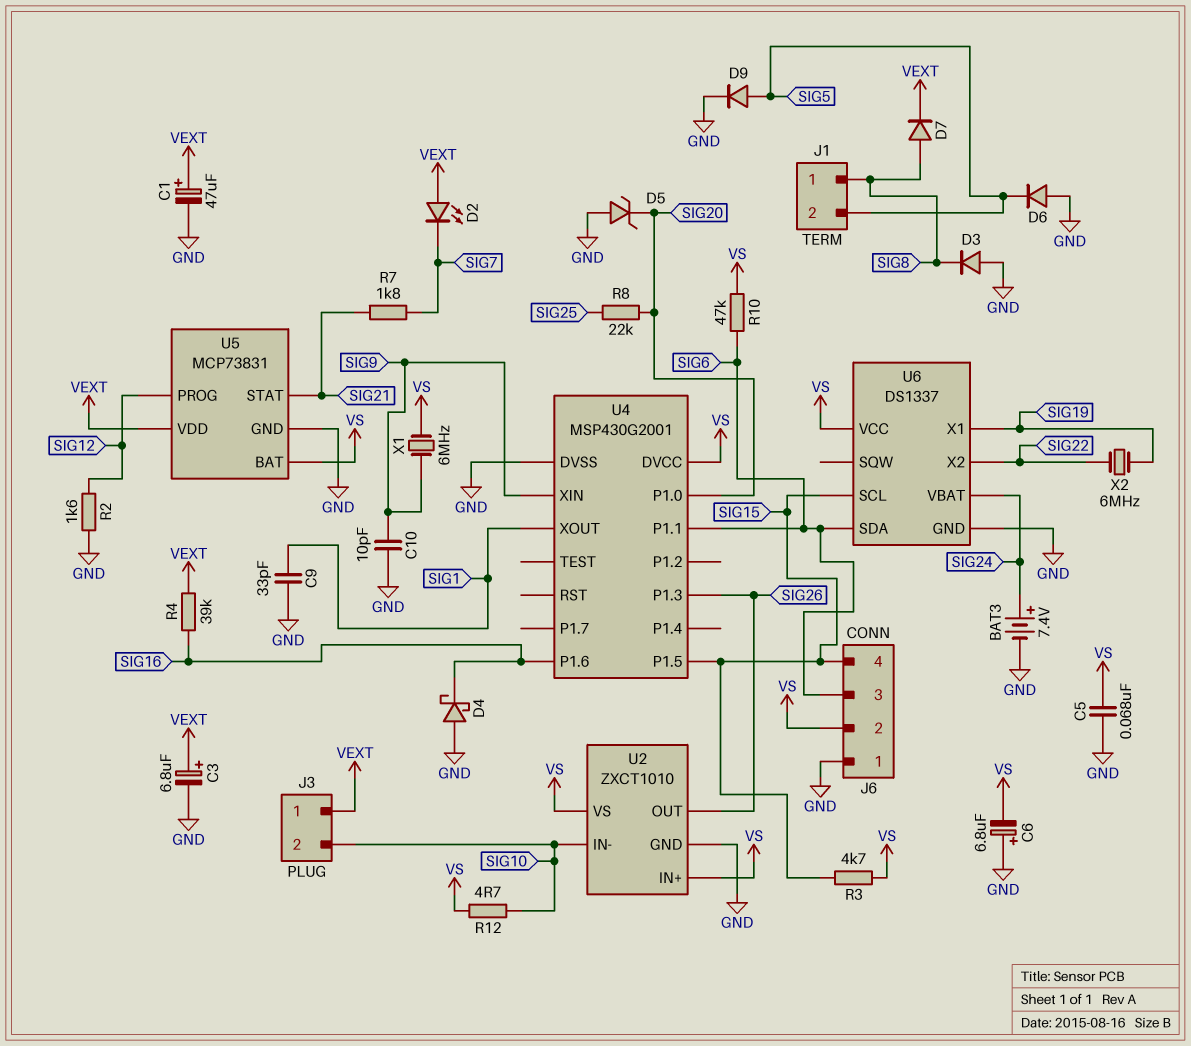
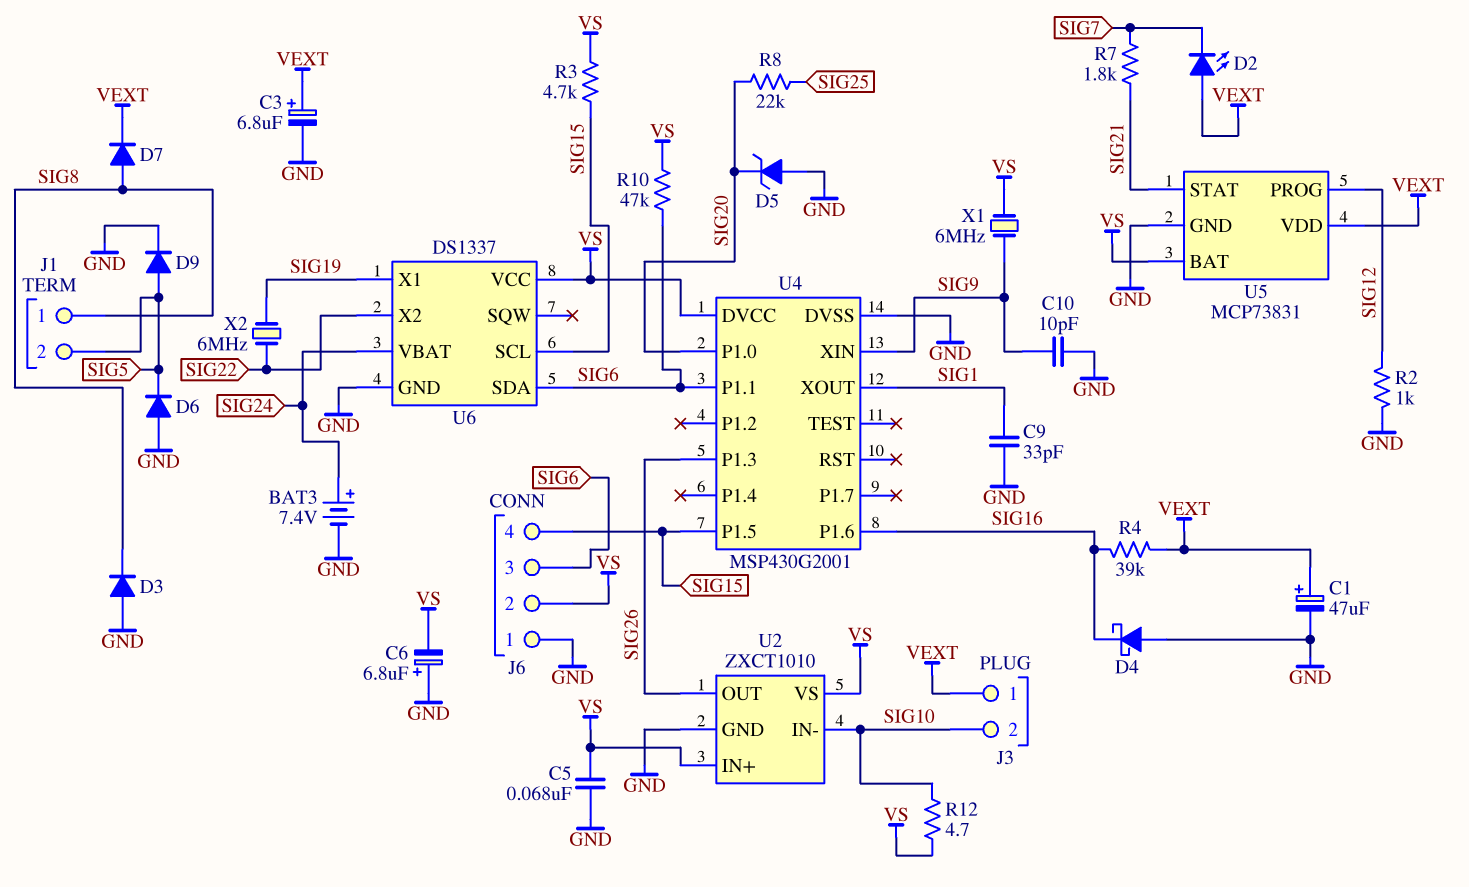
R2: 1.6k (GND, SIG12) -> 1k (GND, SIG12)

